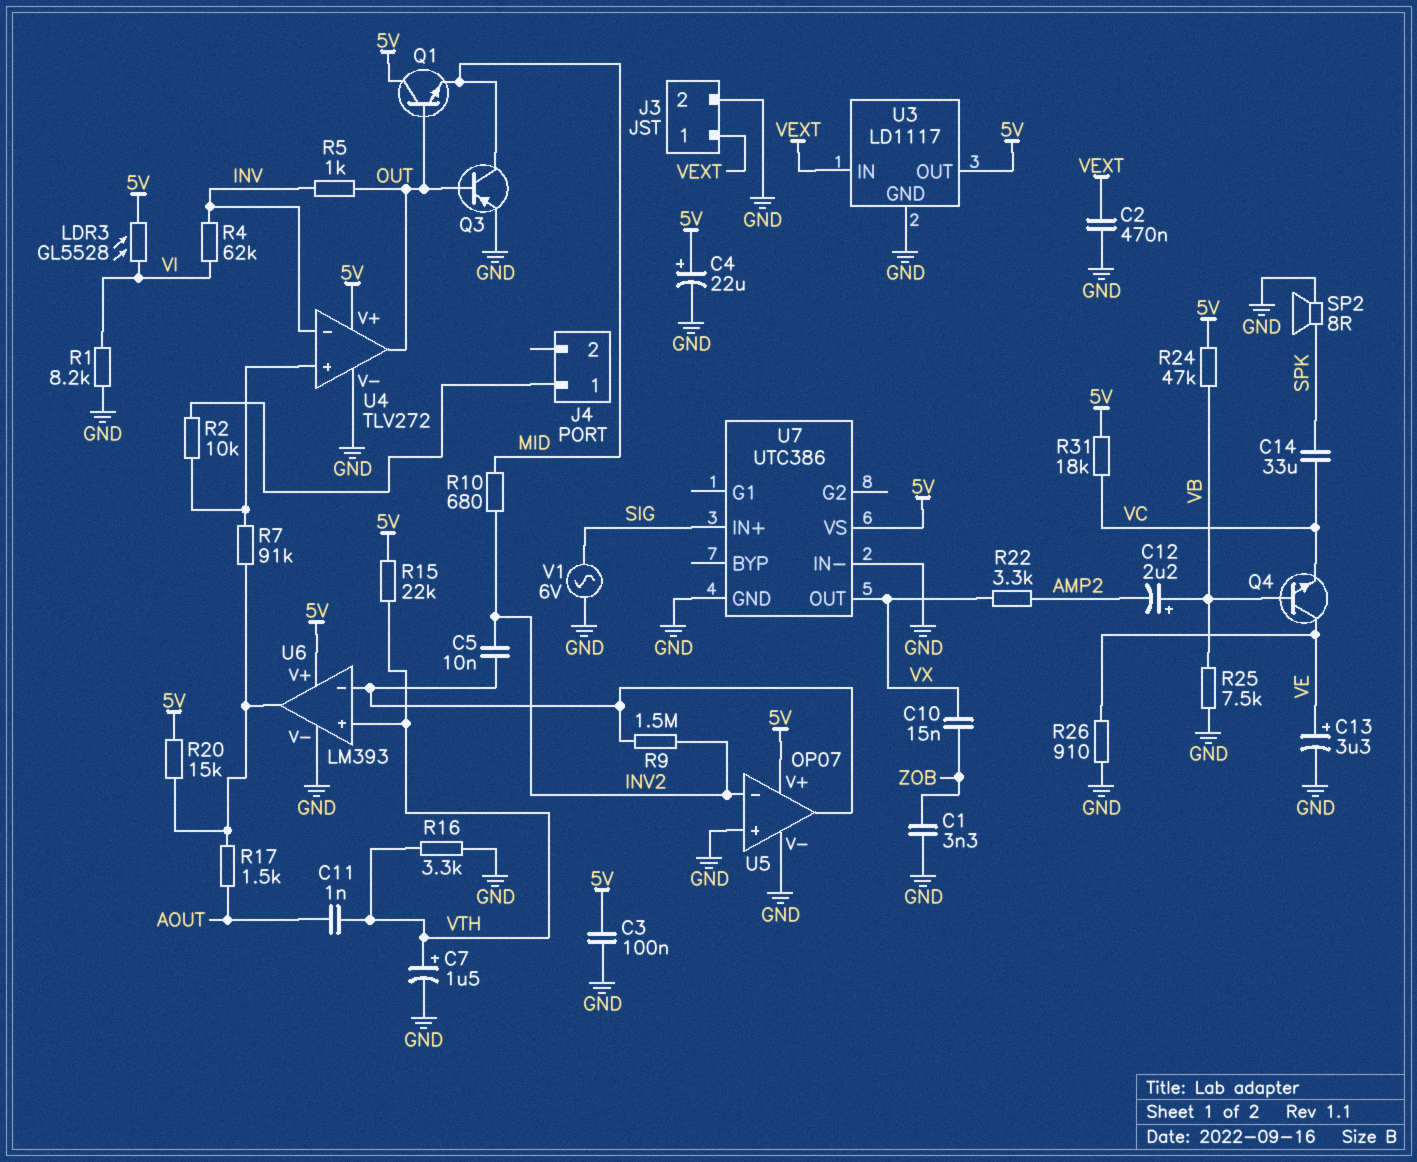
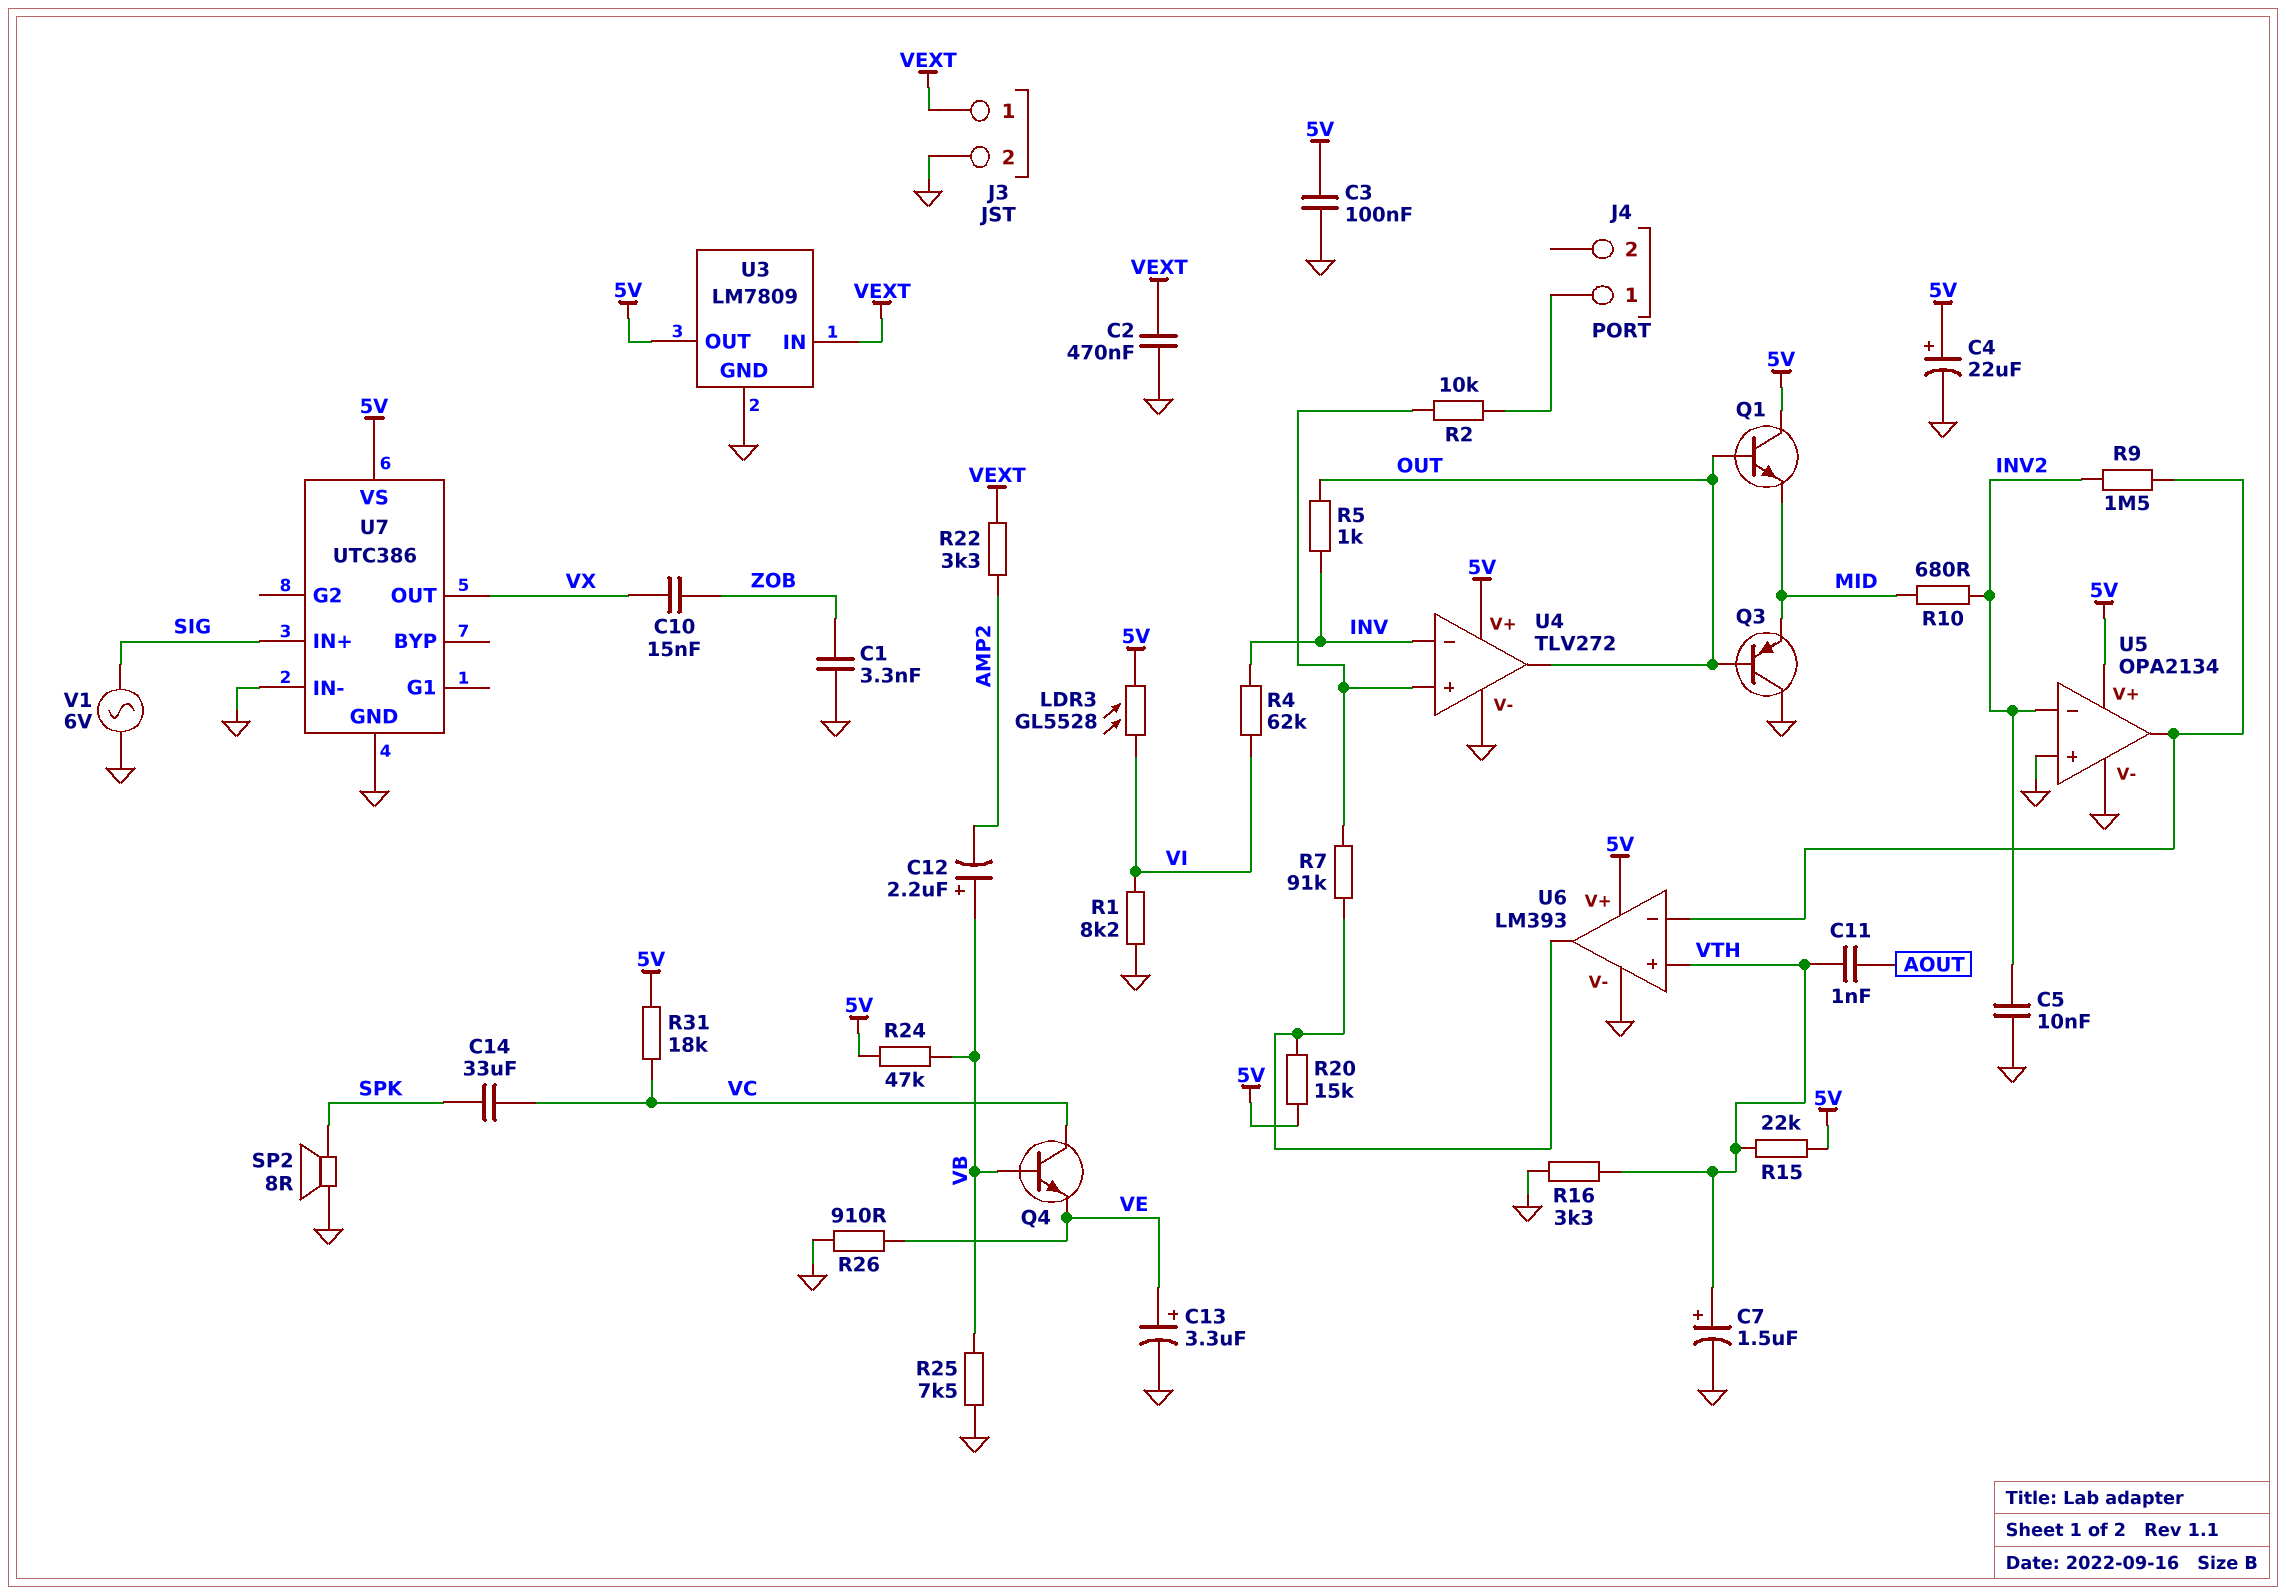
C5: 10nF (INV2, U5/out) -> 10nF (GND, INV2)
Q3: PNP (B OUT, C MID, E GND) -> PNP (B OUT, C GND, E MID)
Q4: NPN (B VB, C VE, E VC) -> NPN (B VB, C VC, E VE)
R17: 1.5k (AOUT, U6/out) -> none
R22: 3.3k (AMP2, VX) -> 3.3k (AMP2, VEXT)
U3: LD1117 -> LM7809
U5: OP07 -> OPA2134

